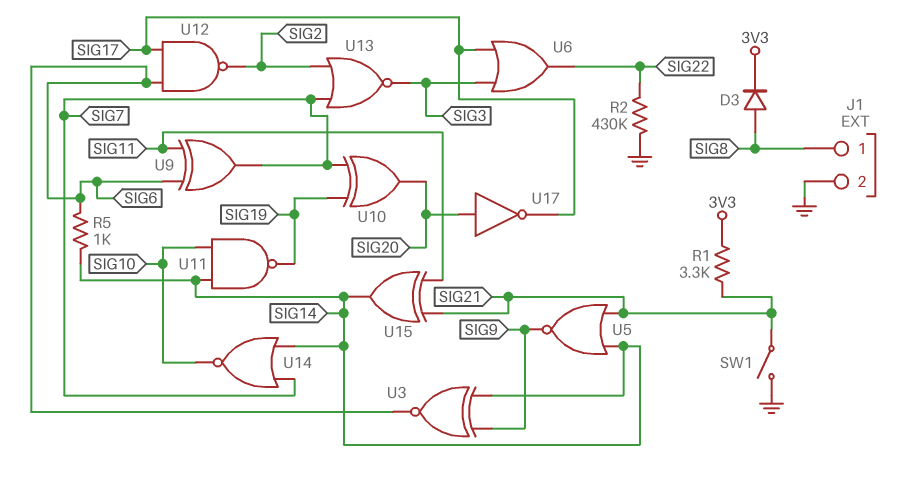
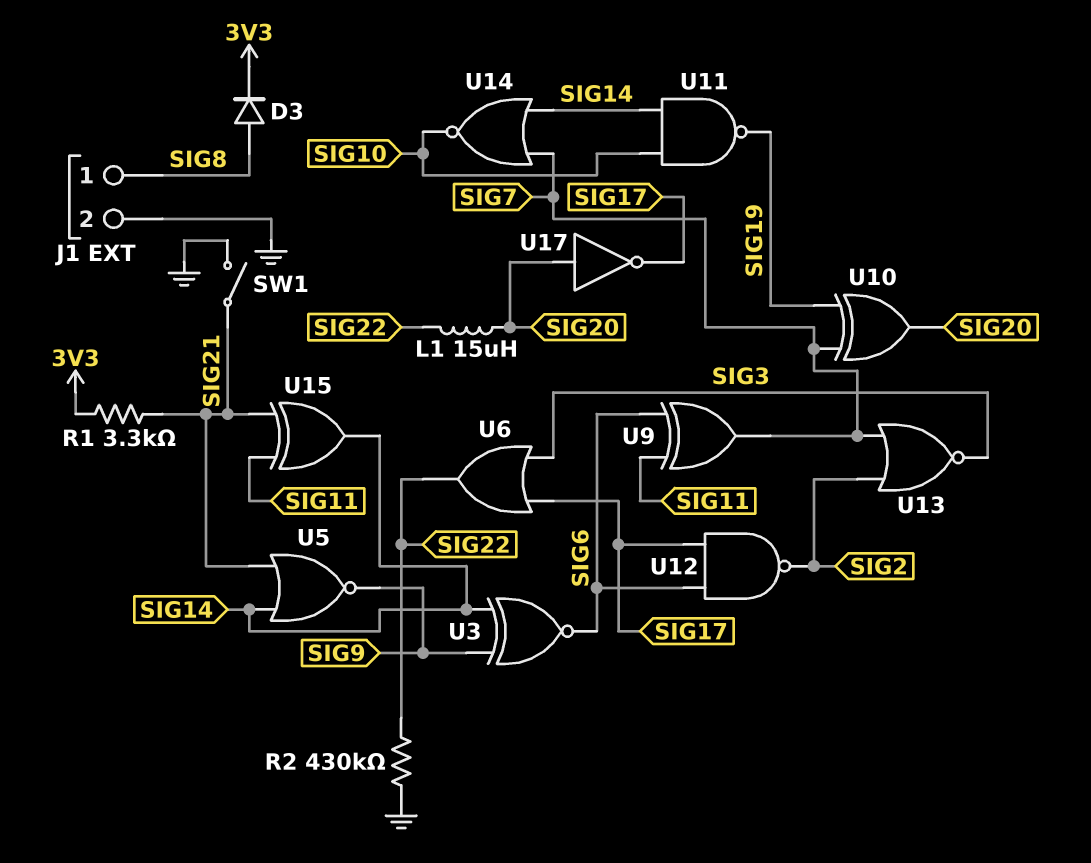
L1: none -> 15uH (SIG20, SIG22)
R5: 1k (SIG6, SIG14) -> none

